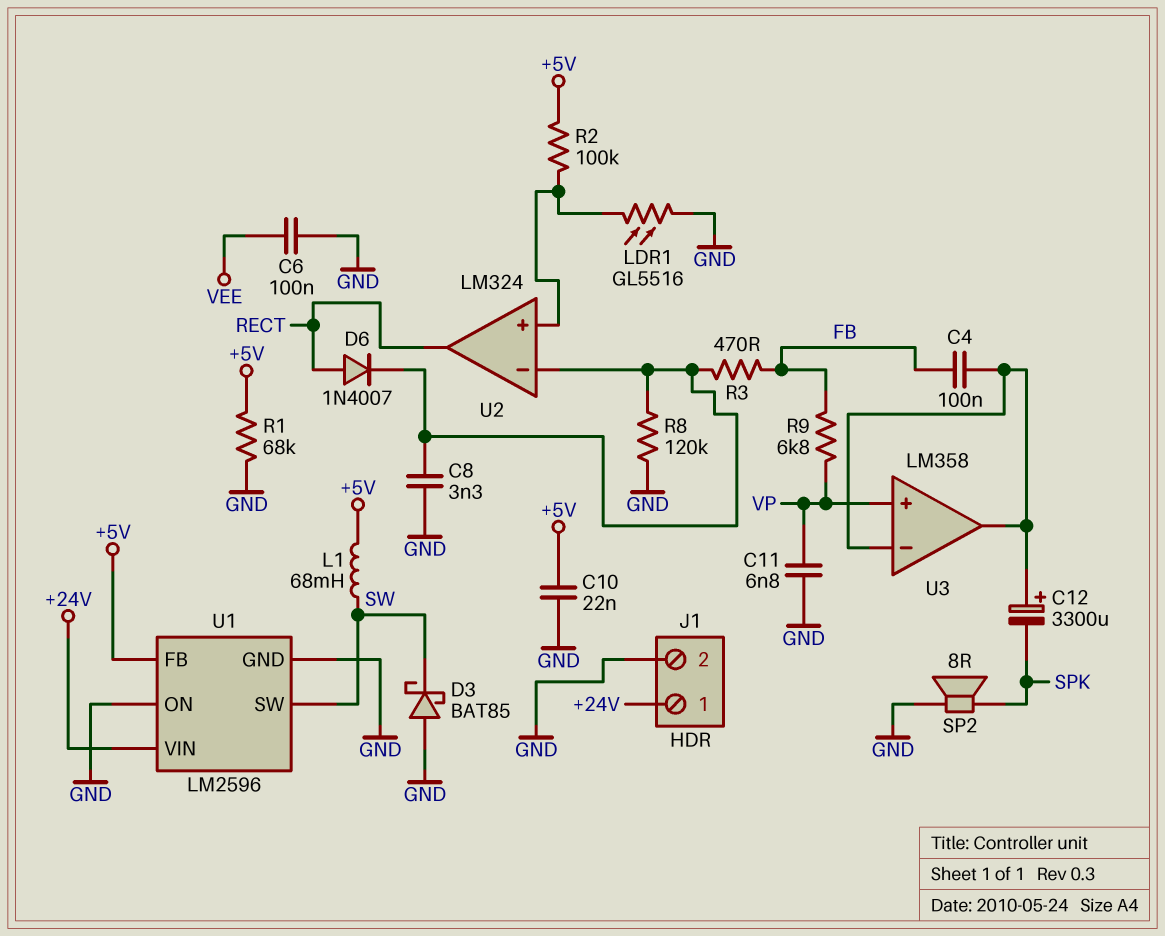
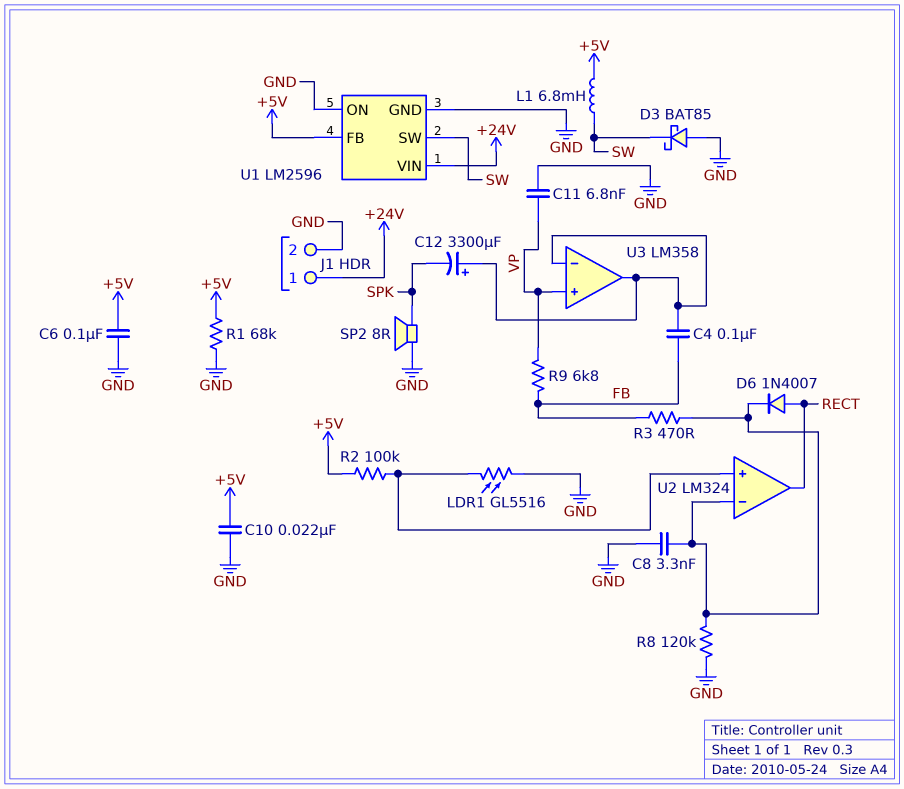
C6: 100nF (GND, VEE) -> 100nF (+5V, GND)
L1: 68mH (+5V, SW) -> 6.8mH (+5V, SW)

